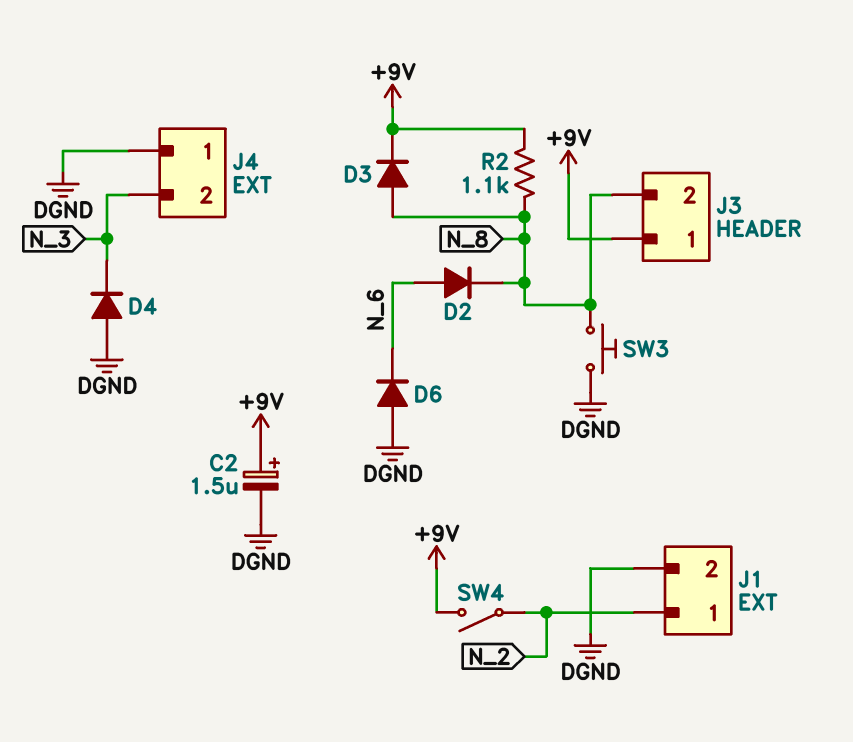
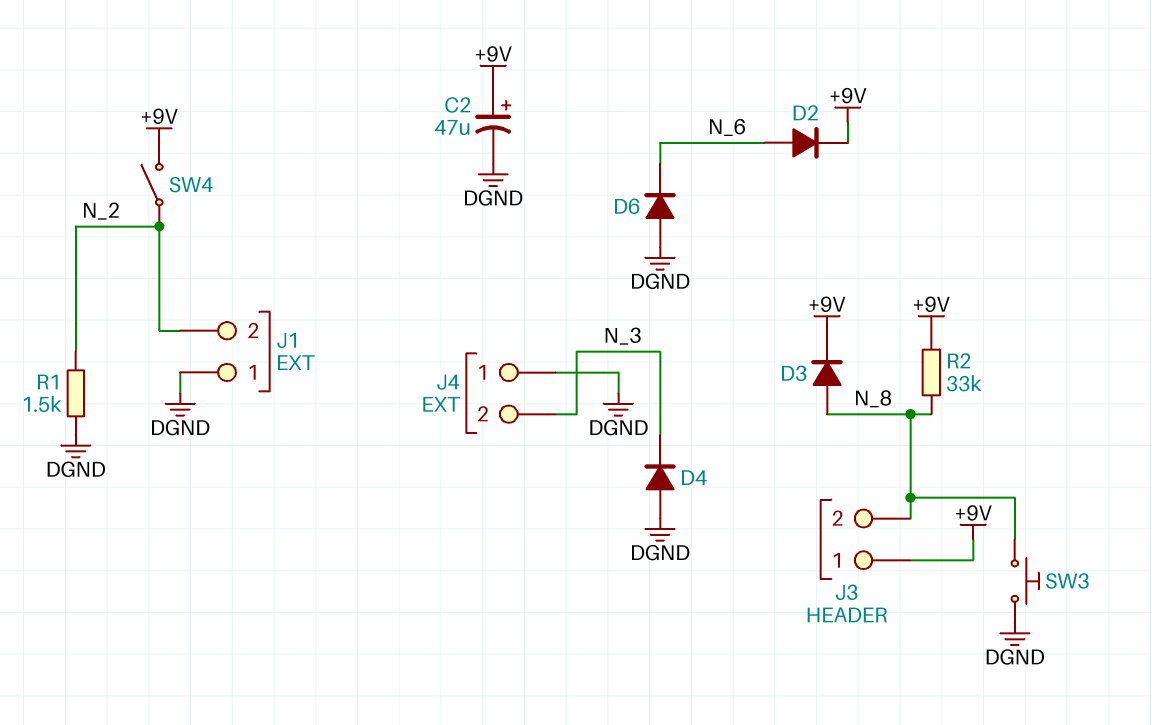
C2: 1.5uF (plus +9V, minus DGND) -> 47uF (plus +9V, minus DGND)
D2: diode (A N_6, K N_8) -> diode (A N_6, K +9V)
J1 pin 1: N_2 -> DGND
J1 pin 2: DGND -> N_2
R1: none -> 1.5k (DGND, N_2)
R2: 1.1k (+9V, N_8) -> 33k (+9V, N_8)

